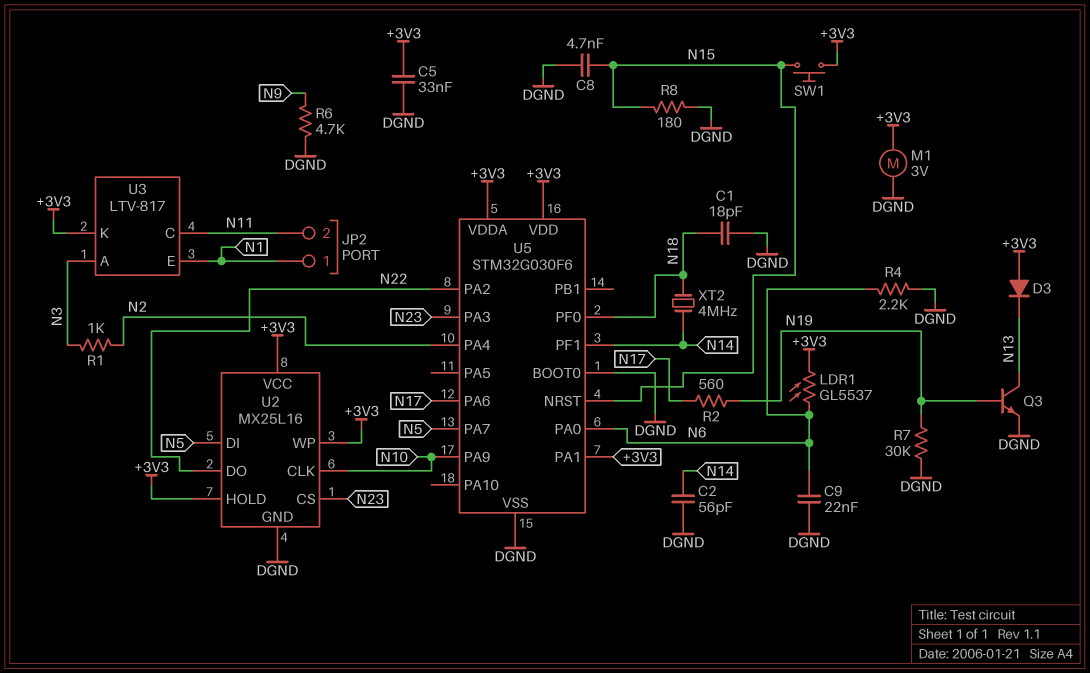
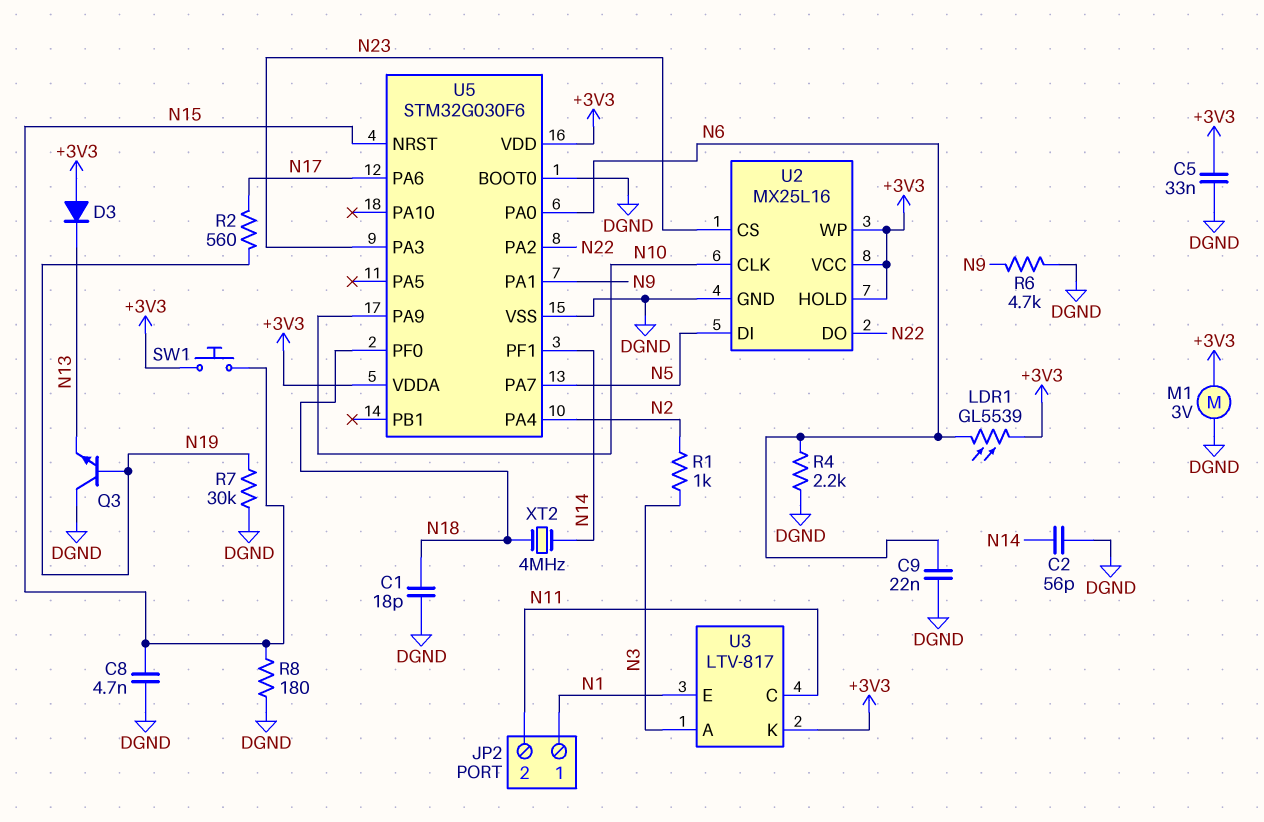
LDR1: GL5537 (+3V3, N6) -> GL5539 (+3V3, N6)
Q3: NPN (B N19, C N13, E DGND) -> NPN (B N19, C DGND, E N13)
U5 pin PA1: +3V3 -> N9

